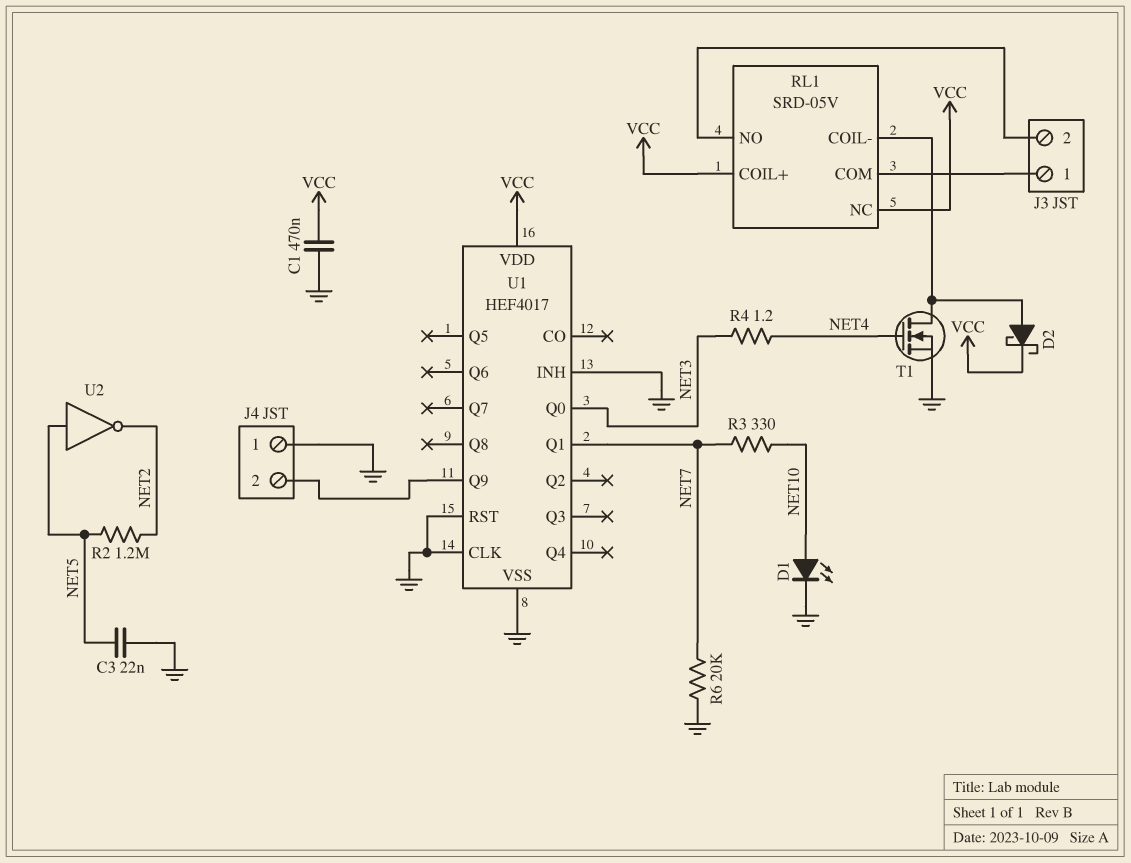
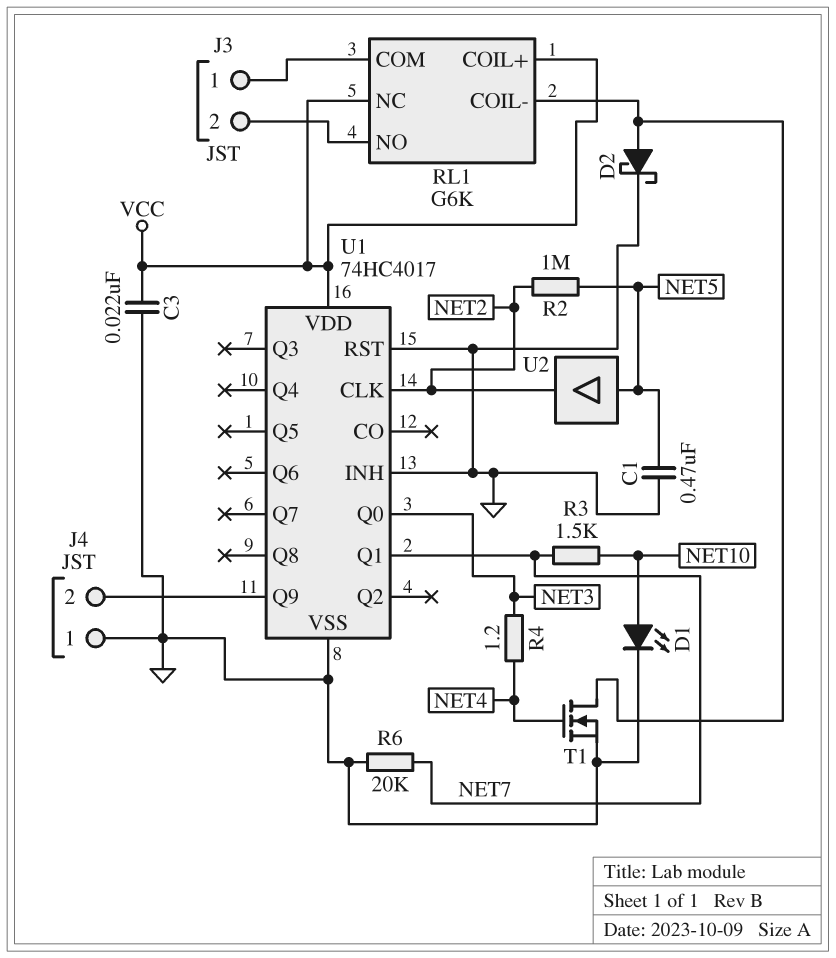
C1: 470nF (GND, VCC) -> 470nF (GND, NET5)
C3: 22nF (GND, NET5) -> 22nF (GND, VCC)
D2: schottky (A RL1/COIL-, K VCC) -> schottky (A RL1/COIL-, K GND)
R2: 1.2M (NET2, NET5) -> 1M (NET2, NET5)
R3: 330 (NET7, NET10) -> 1.5k (NET7, NET10)
RL1: SRD-05V -> G6K
U1: HEF4017 -> 74HC4017
U1 pin CLK: GND -> NET2
U2: NOT (in NET5, out NET2) -> buffer (in NET5, out NET2)

